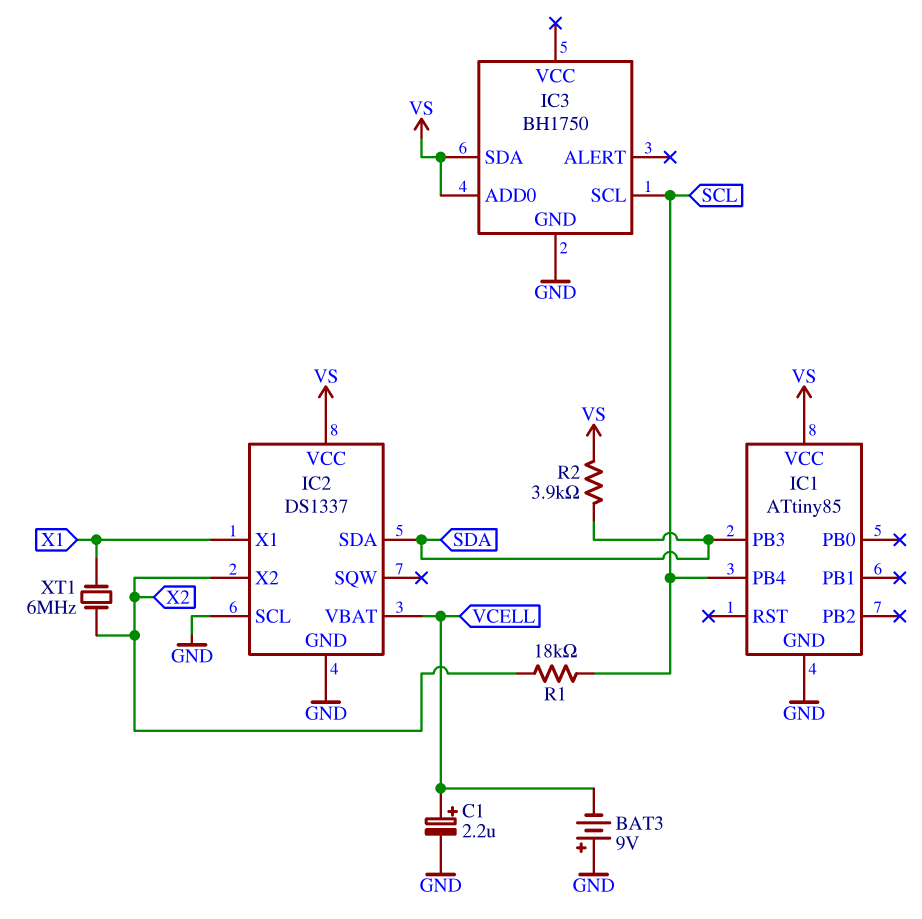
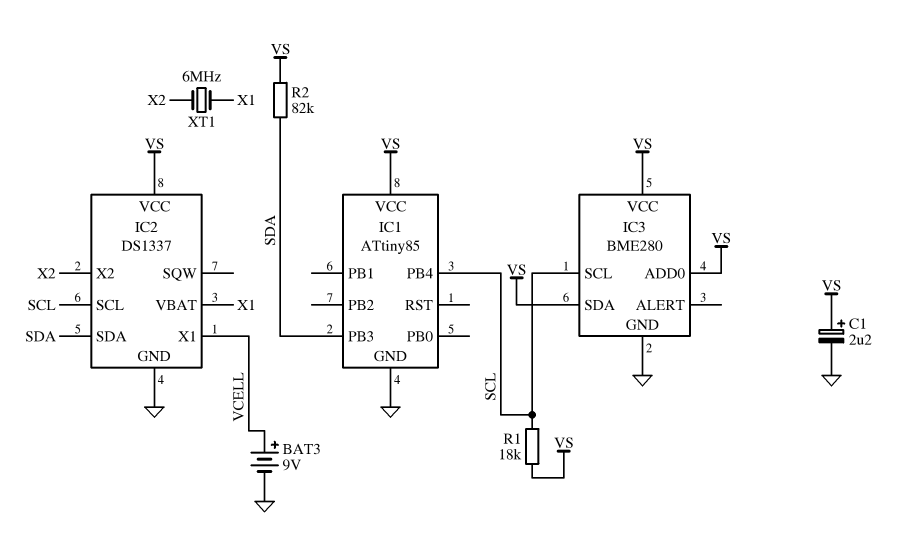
BAT3: 9V (plus GND, minus VCELL) -> 9V (plus VCELL, minus GND)
C1: 2.2uF (plus VCELL, minus GND) -> 2.2uF (plus VS, minus GND)
IC2 pin SCL: GND -> SCL
IC2 pin VBAT: VCELL -> X1
IC2 pin X1: X1 -> VCELL
IC3: BH1750 -> BME280
IC3 pin VCC: none -> VS
R1: 18k (SCL, X2) -> 18k (SCL, VS)
R2: 3.9k (SDA, VS) -> 82k (SDA, VS)

